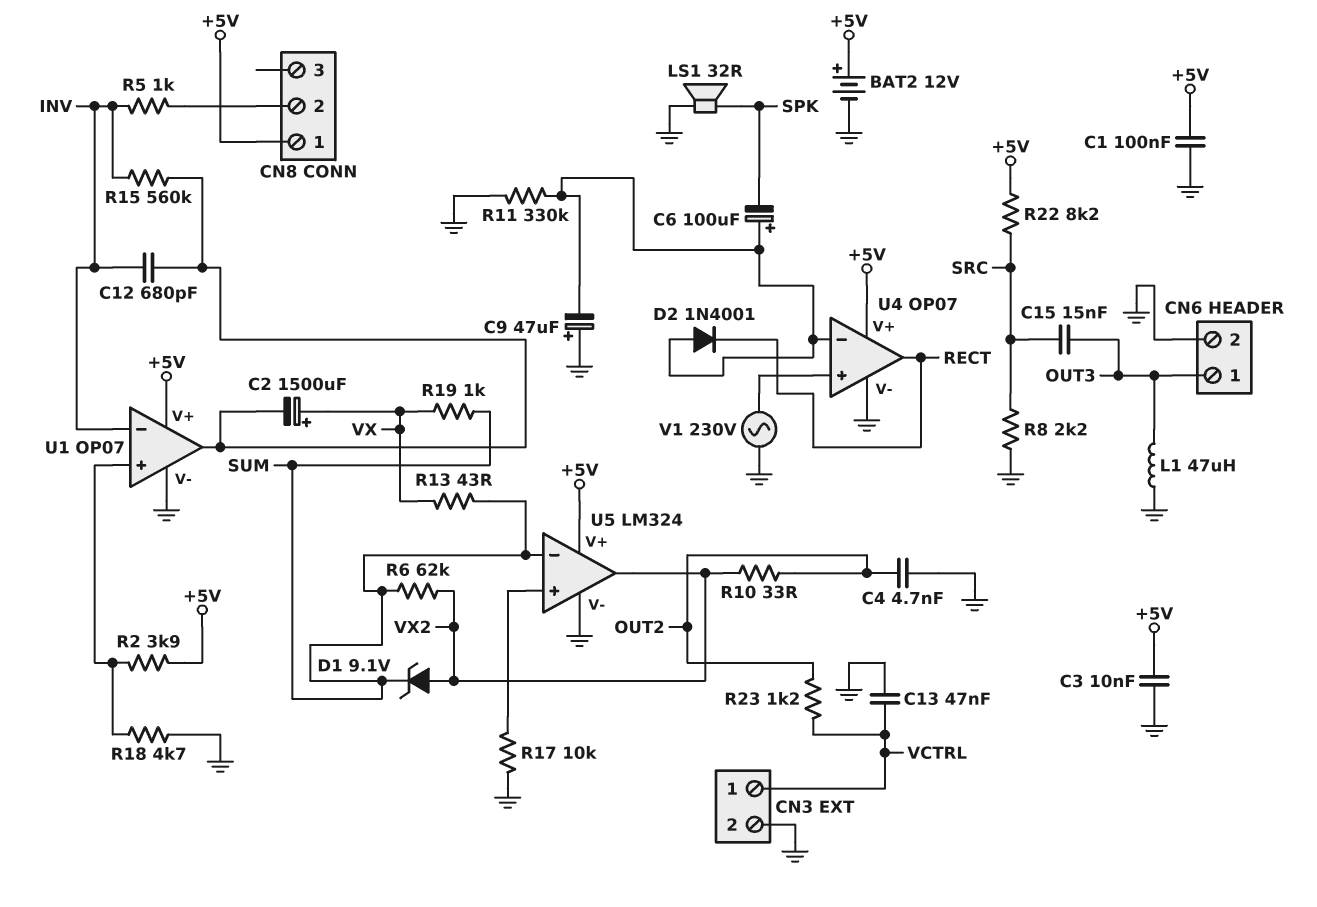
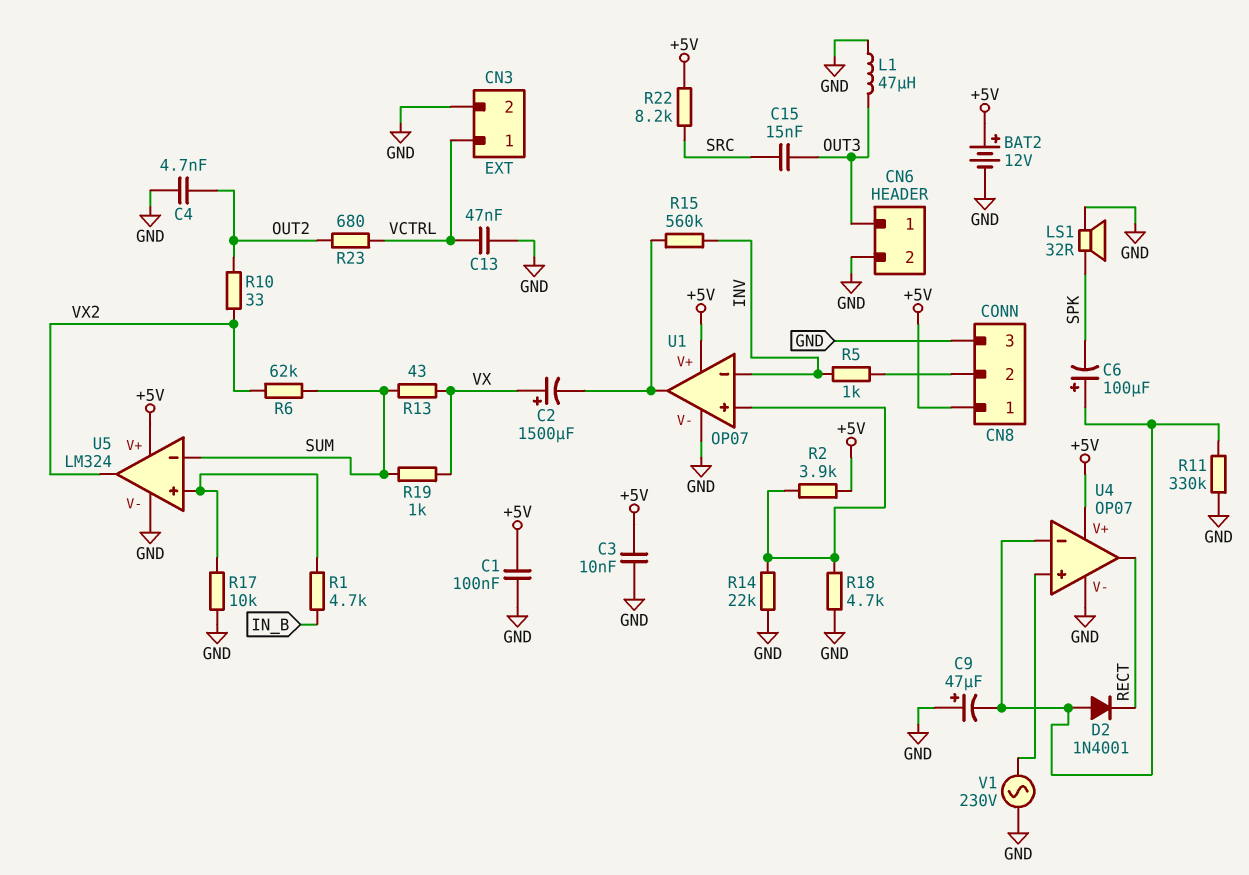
C12: 680pF (INV, U1/out) -> none
CN8 pin 3: none -> GND
D1: zener 9.1V (A VX2, K SUM) -> none
R1: none -> 4.7k (IN_B, U5/in+)
R8: 2.2k (GND, SRC) -> none
R14: none -> 22k (GND, U1/in+)
R23: 1.2k (OUT2, VCTRL) -> 680 (OUT2, VCTRL)

